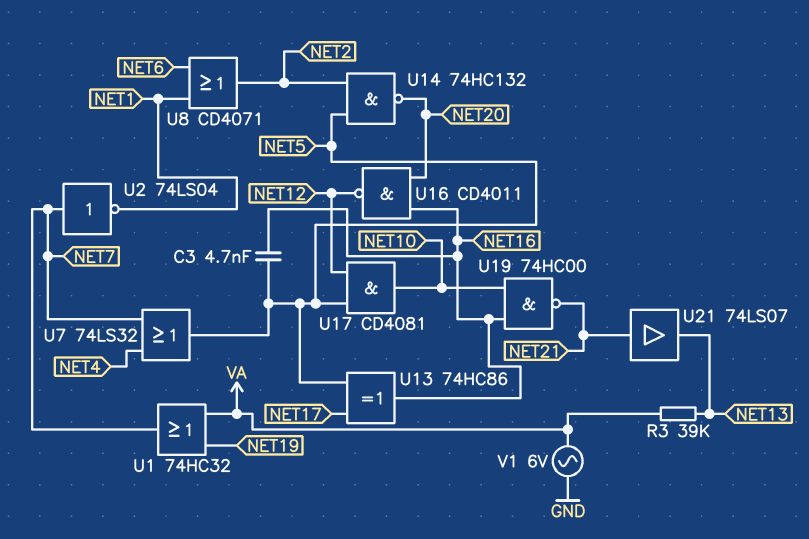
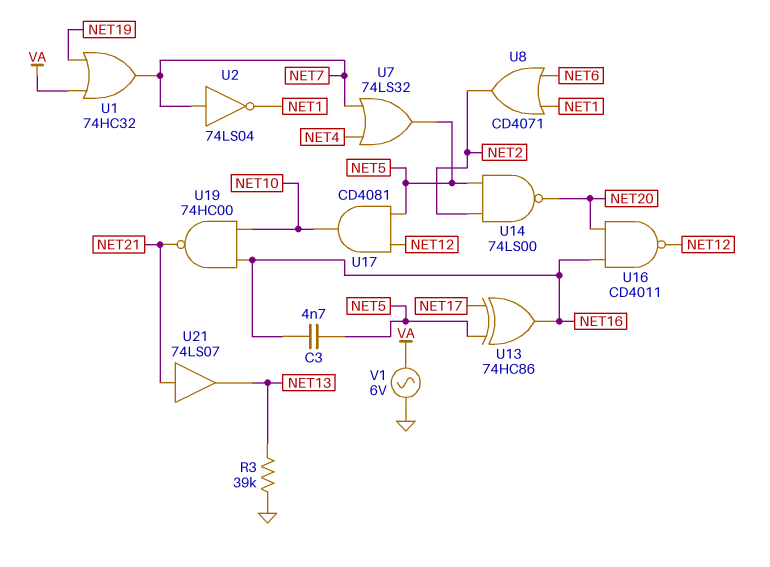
R3: 39k (NET13, VA) -> 39k (GND, NET13)
U14: NAND 74HC132 (in NET2, in NET5, out NET20) -> NAND 74LS00 (in NET2, in NET5, out NET20)

